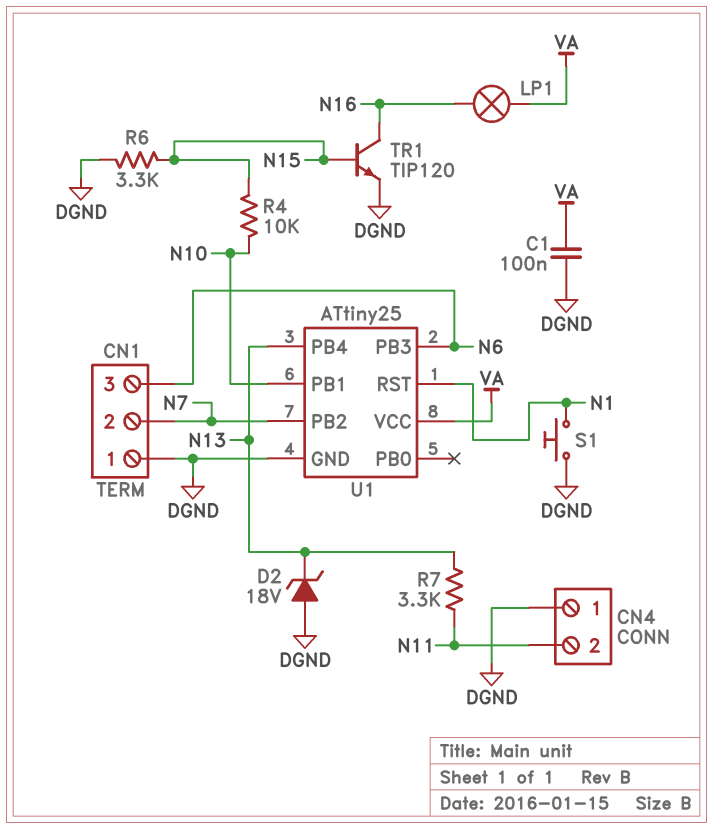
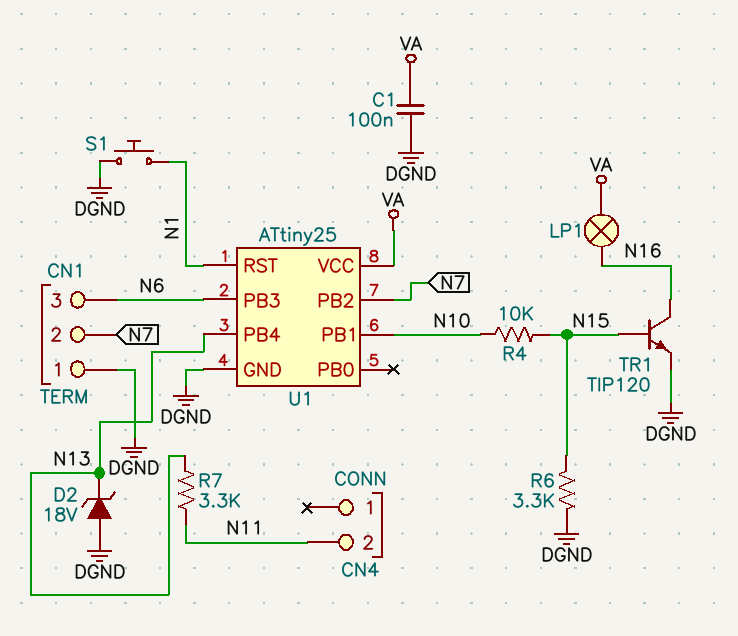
CN4 pin 1: DGND -> none

